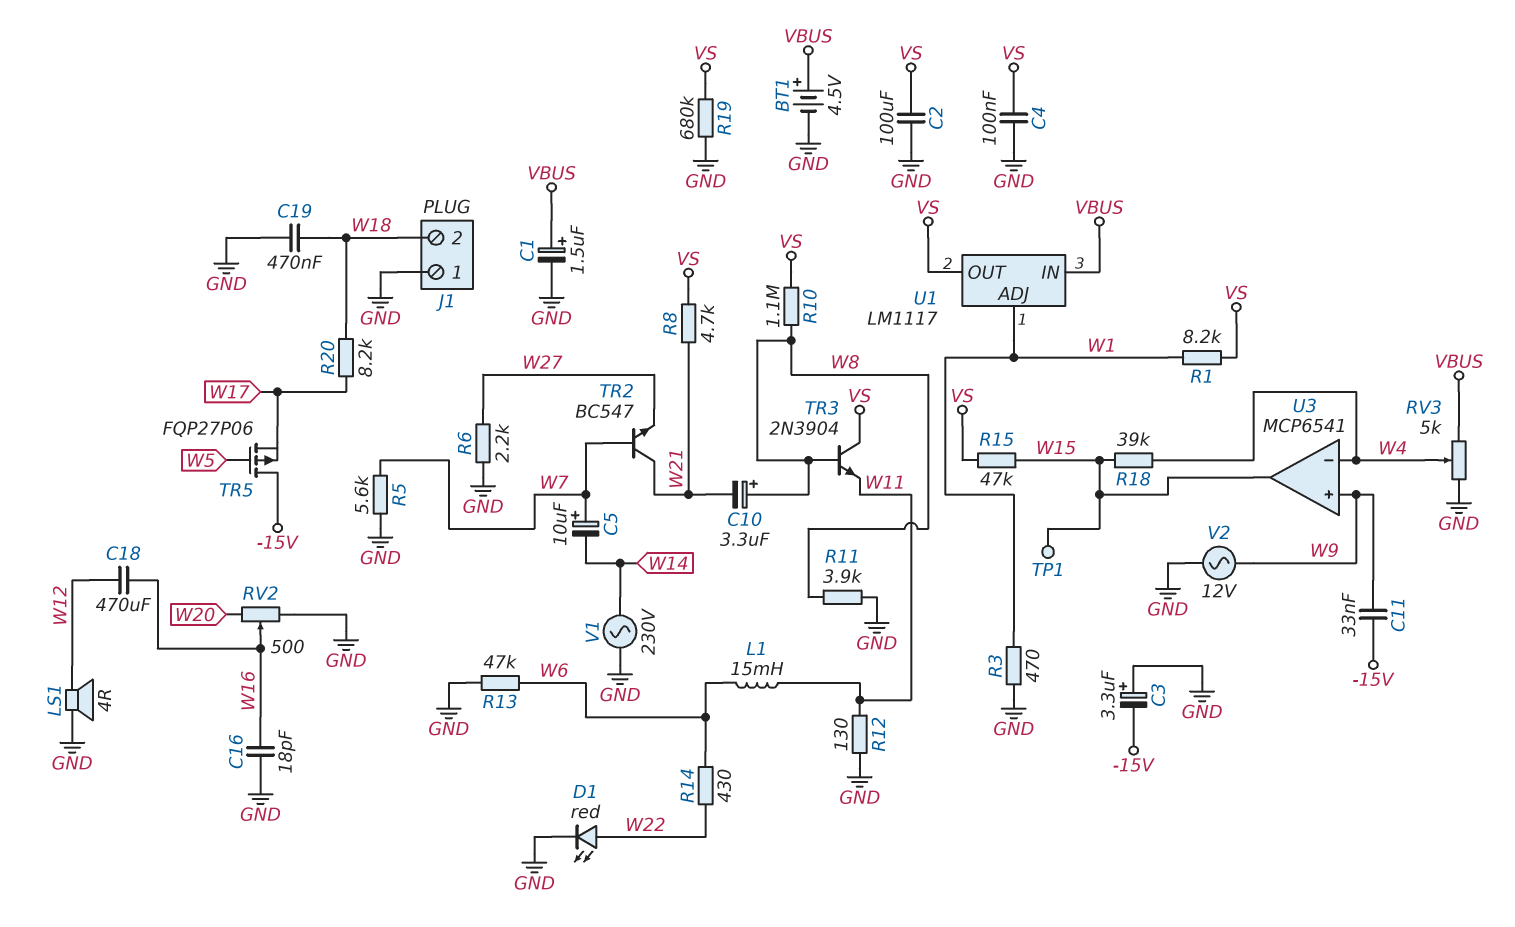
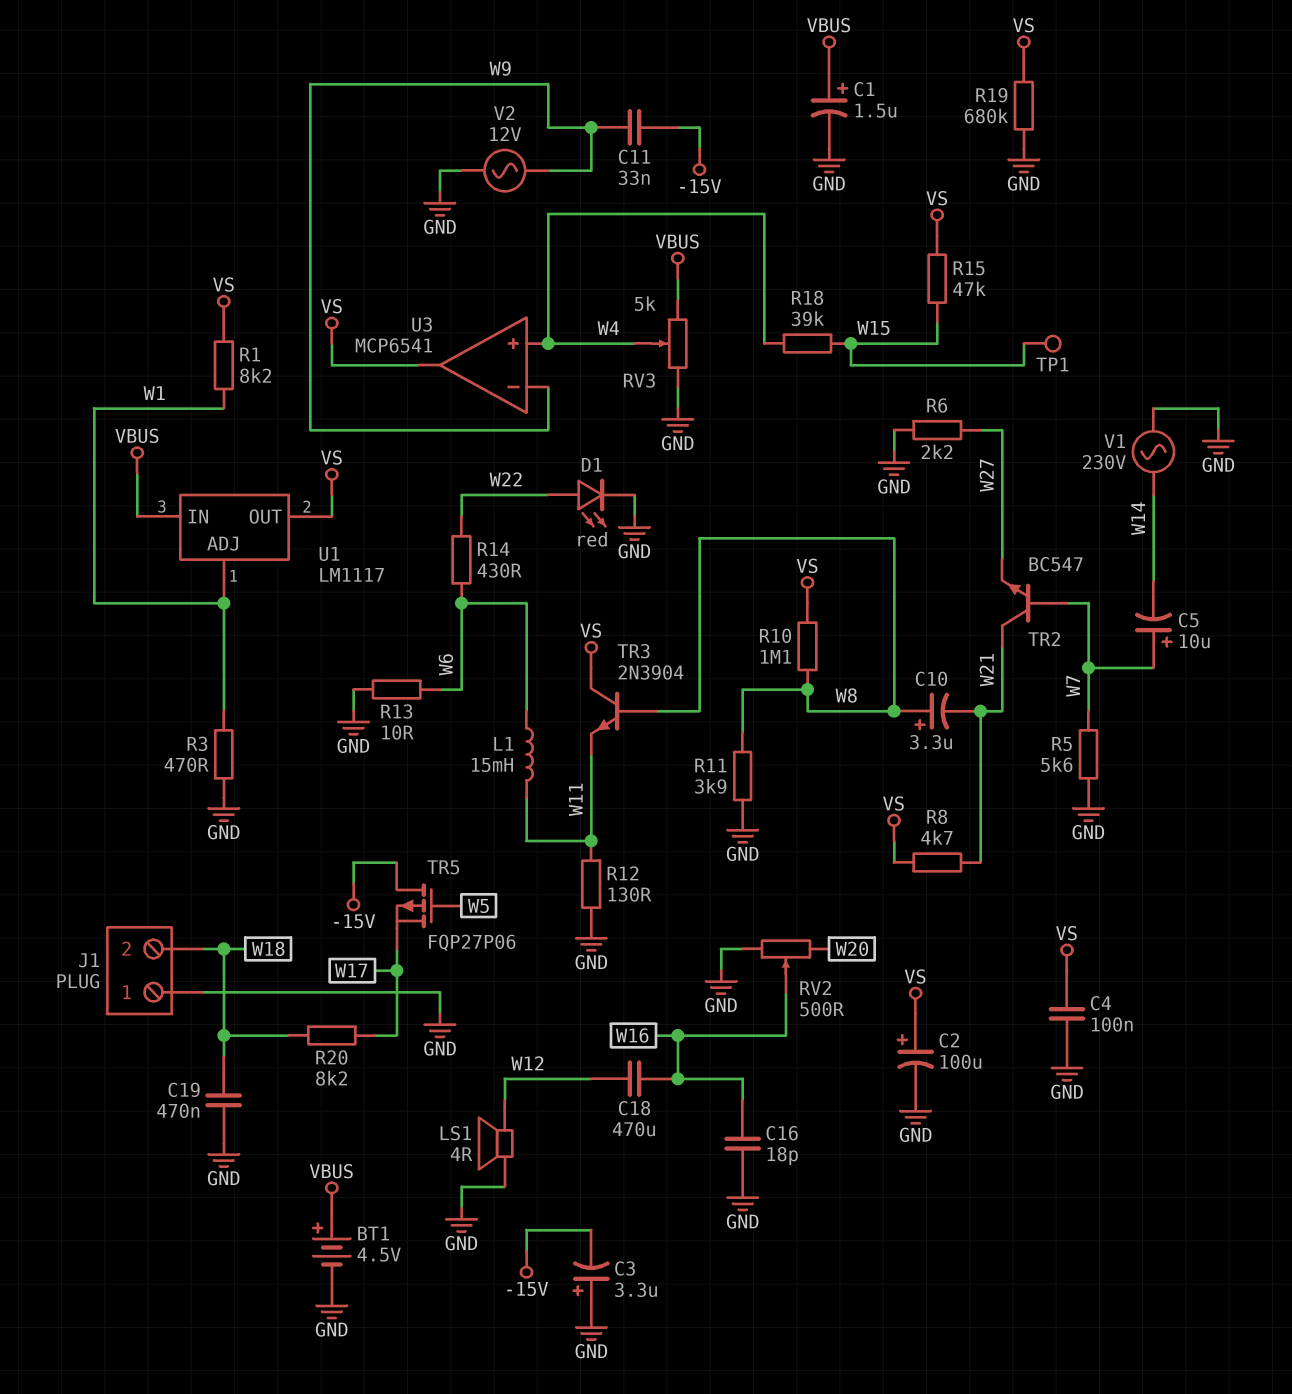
C2: 100uF (GND, VS) -> 100uF (plus VS, minus GND)
R13: 47k (GND, W6) -> 10 (GND, W6)
U3 pin in+: W9 -> W4
U3 pin in-: W4 -> W9
U3 pin out: W15 -> VS

